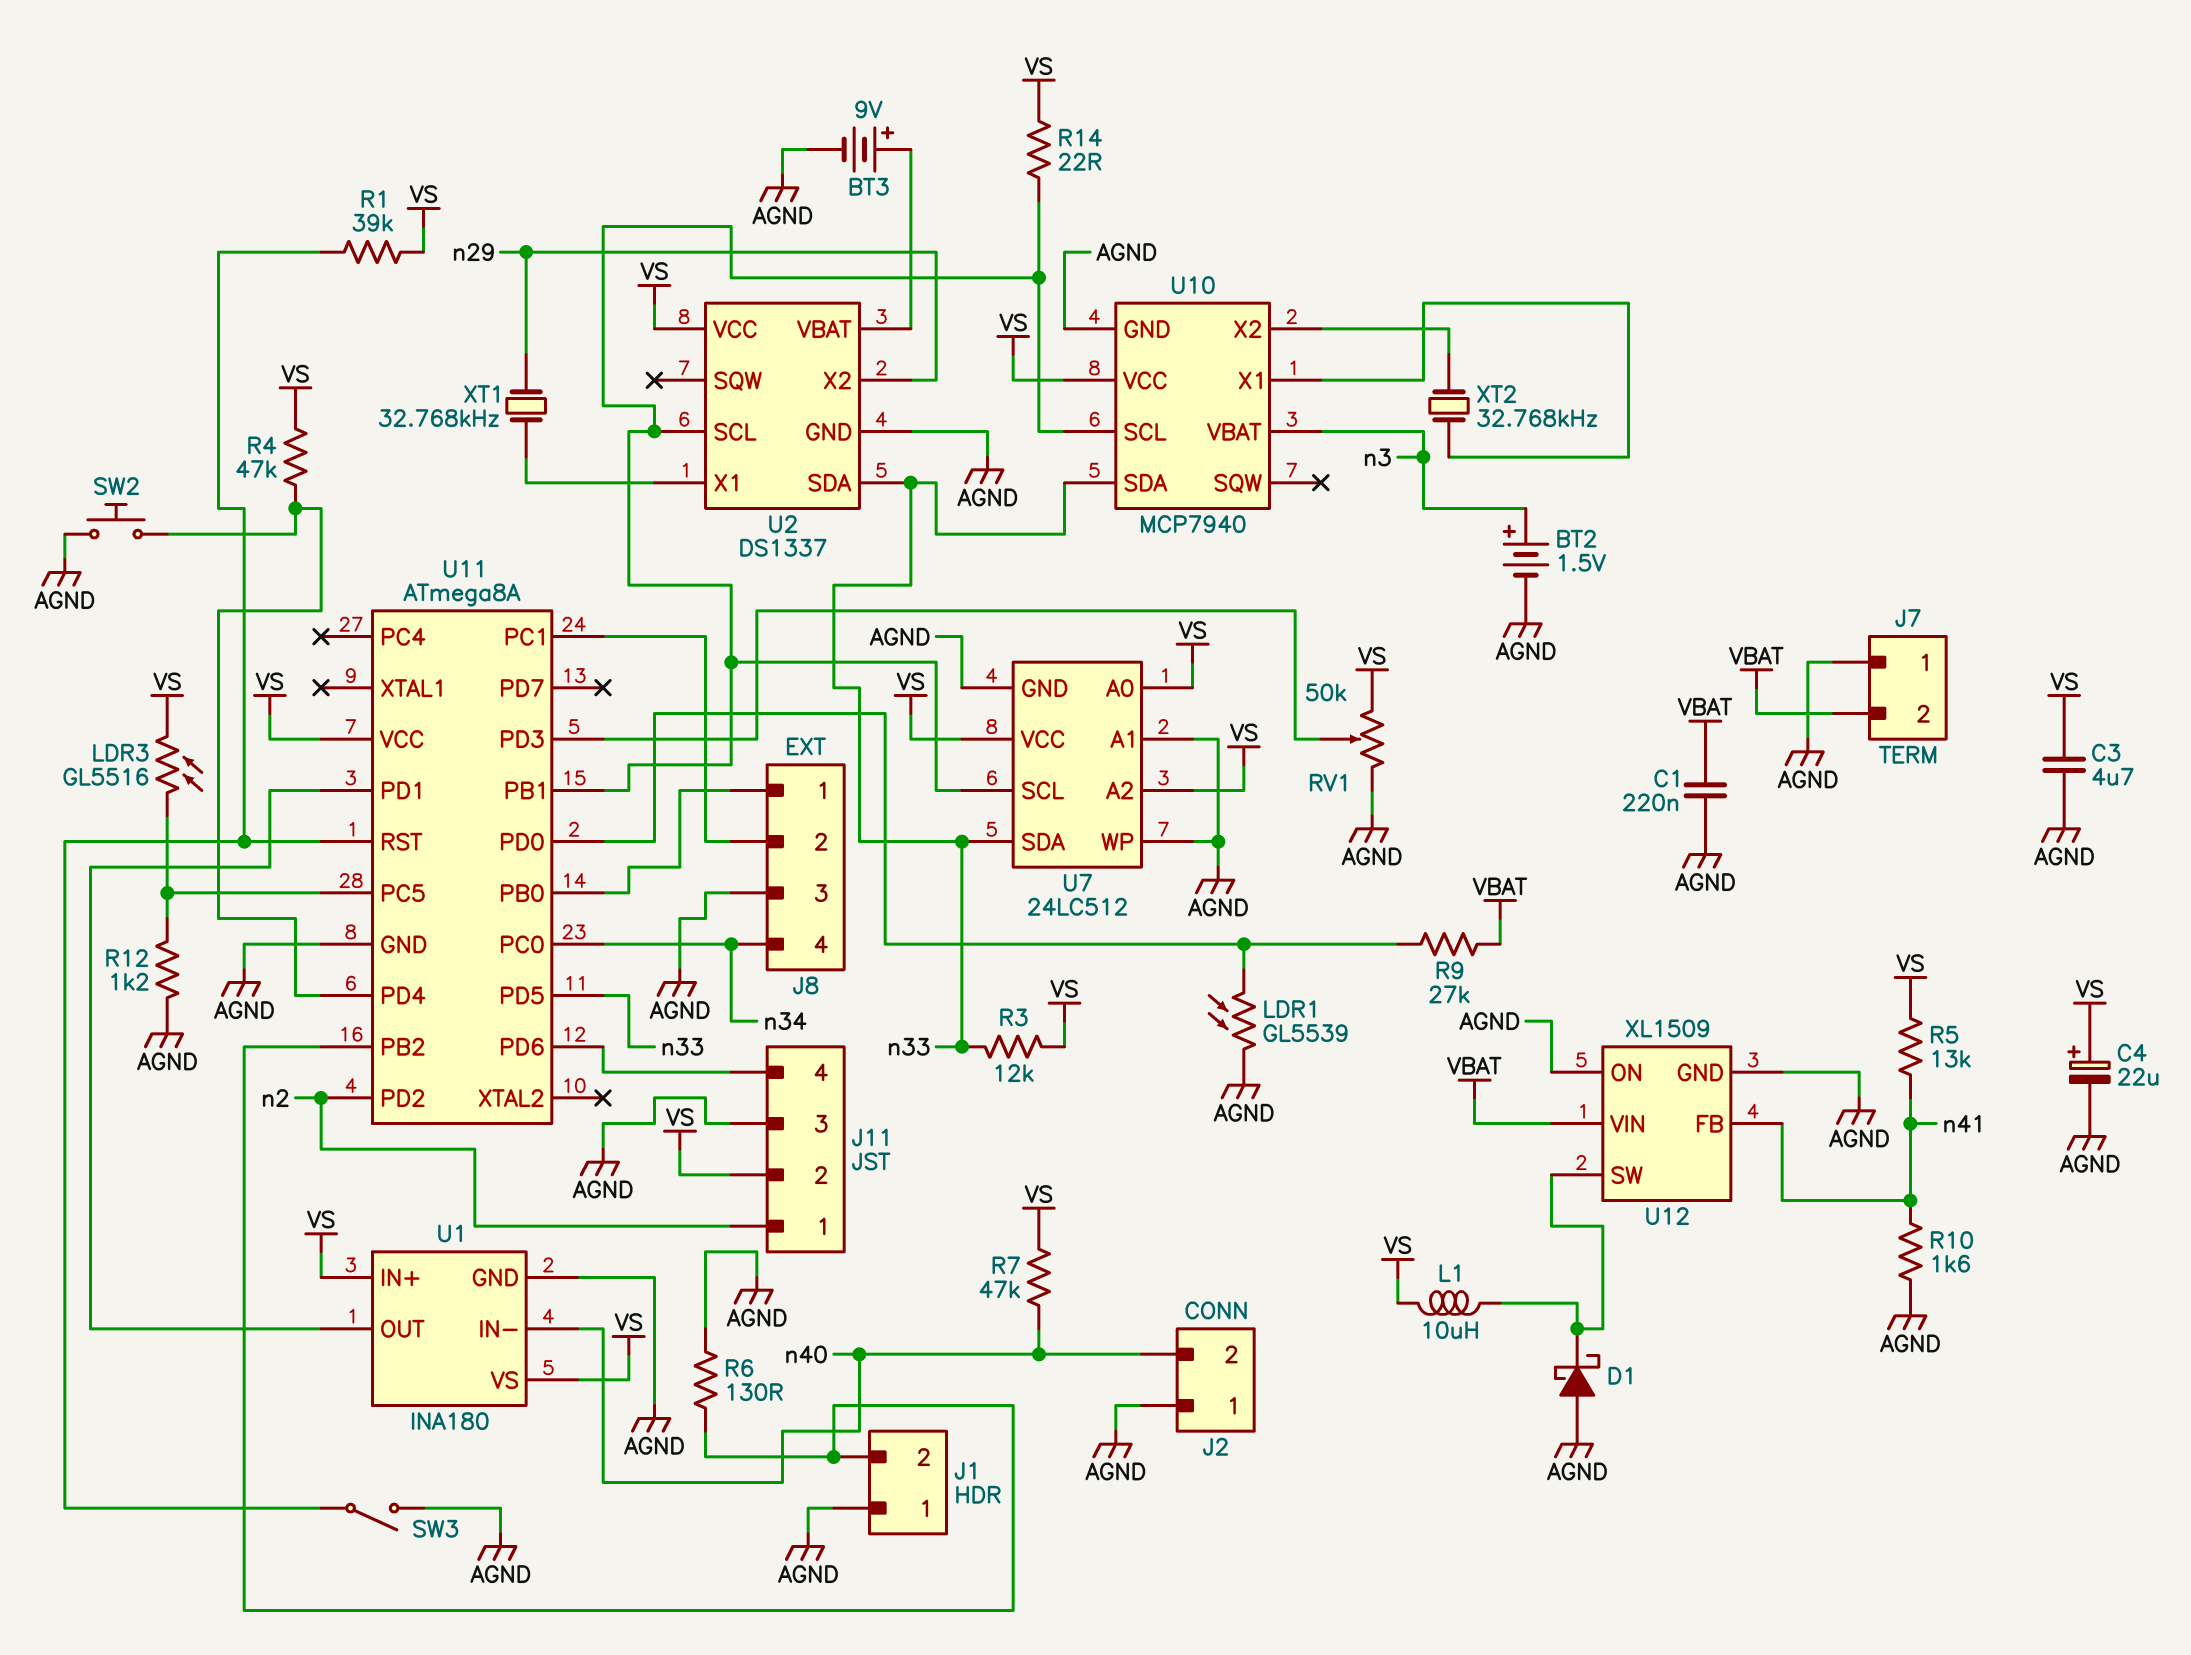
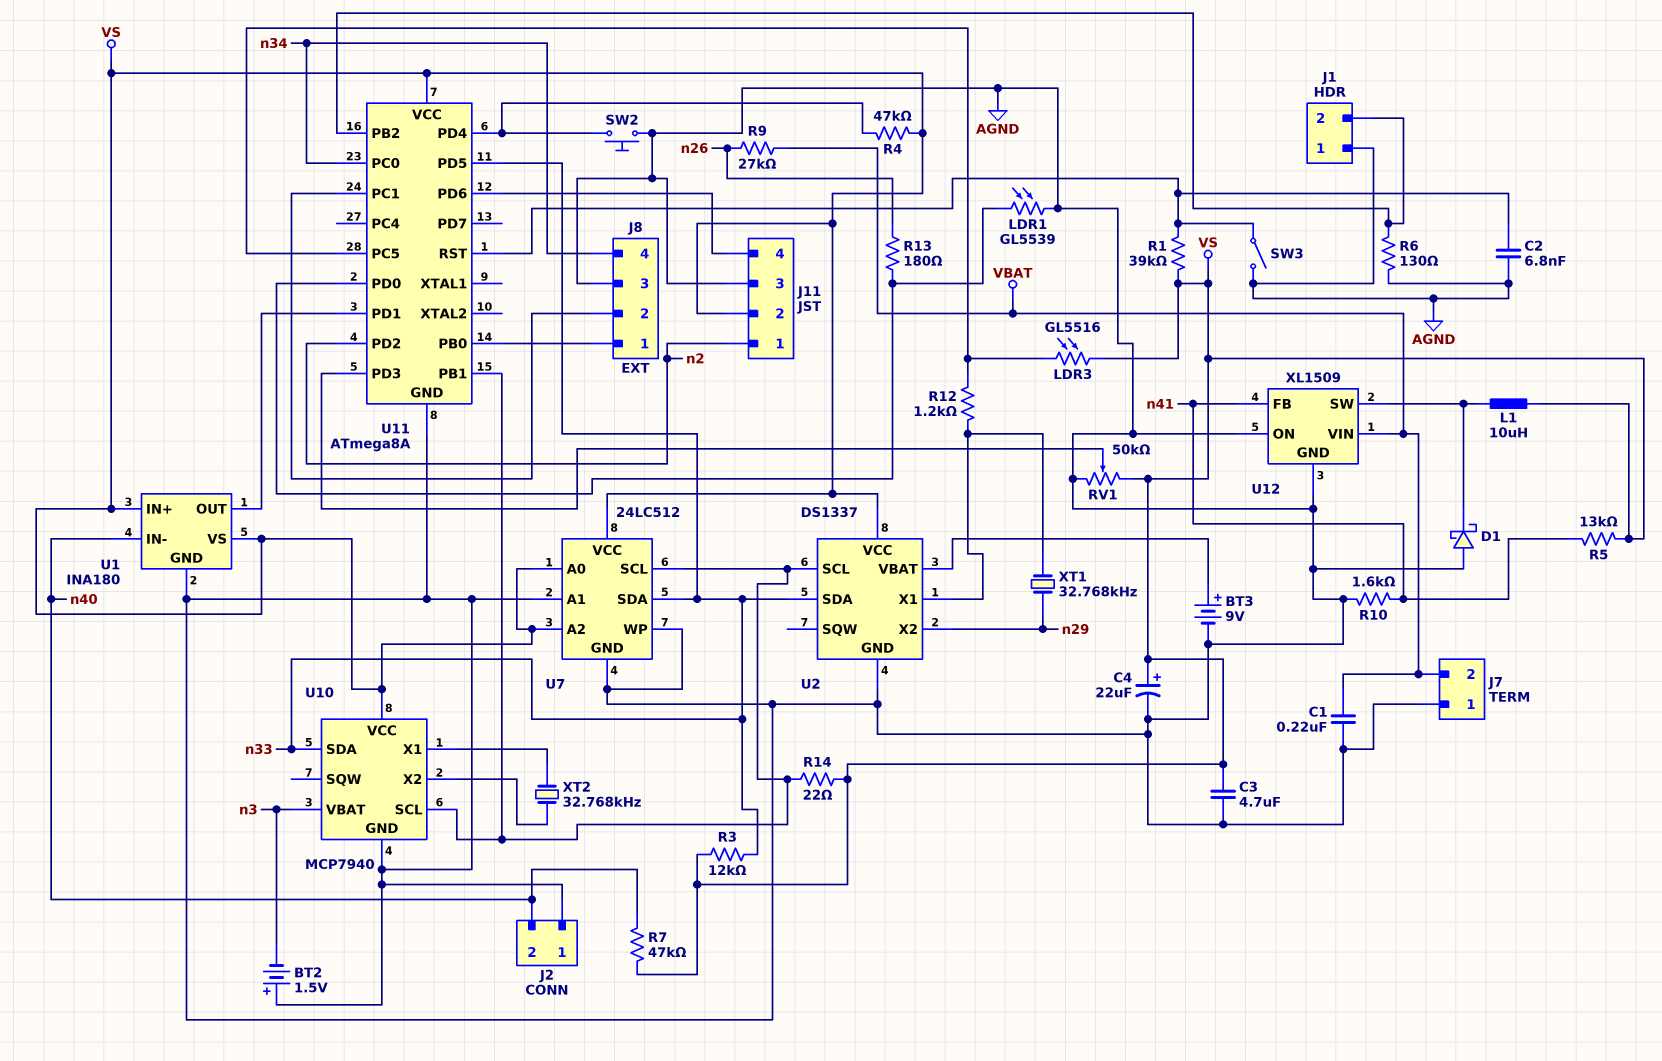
BT2: 1.5V (plus n3, minus AGND) -> 1.5V (plus AGND, minus n3)
C2: none -> 6.8nF (AGND, U11/RST)
R9: 27k (U11/PD0, VBAT) -> 27k (VBAT, n26)
R12: 1.2k (AGND, U11/PC5) -> 1.2k (U2/X1, U11/PC5)
R13: none -> 180 (U11/PD0, n26)

